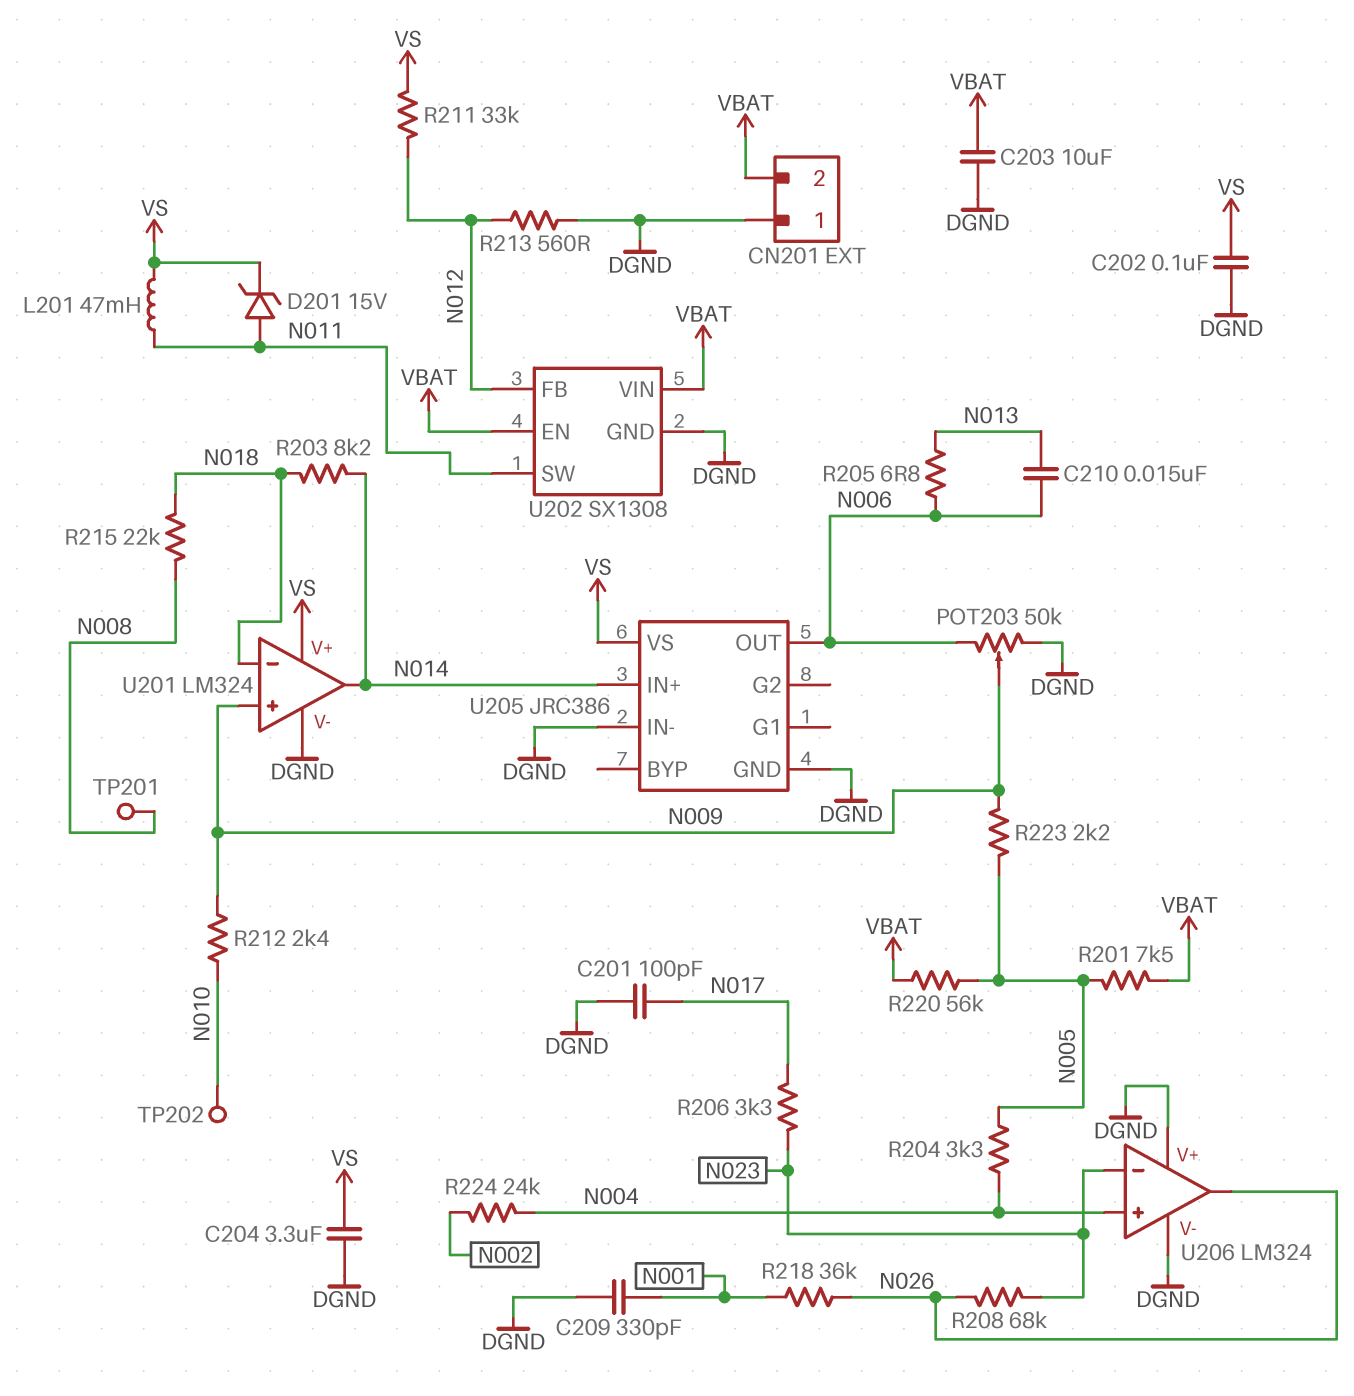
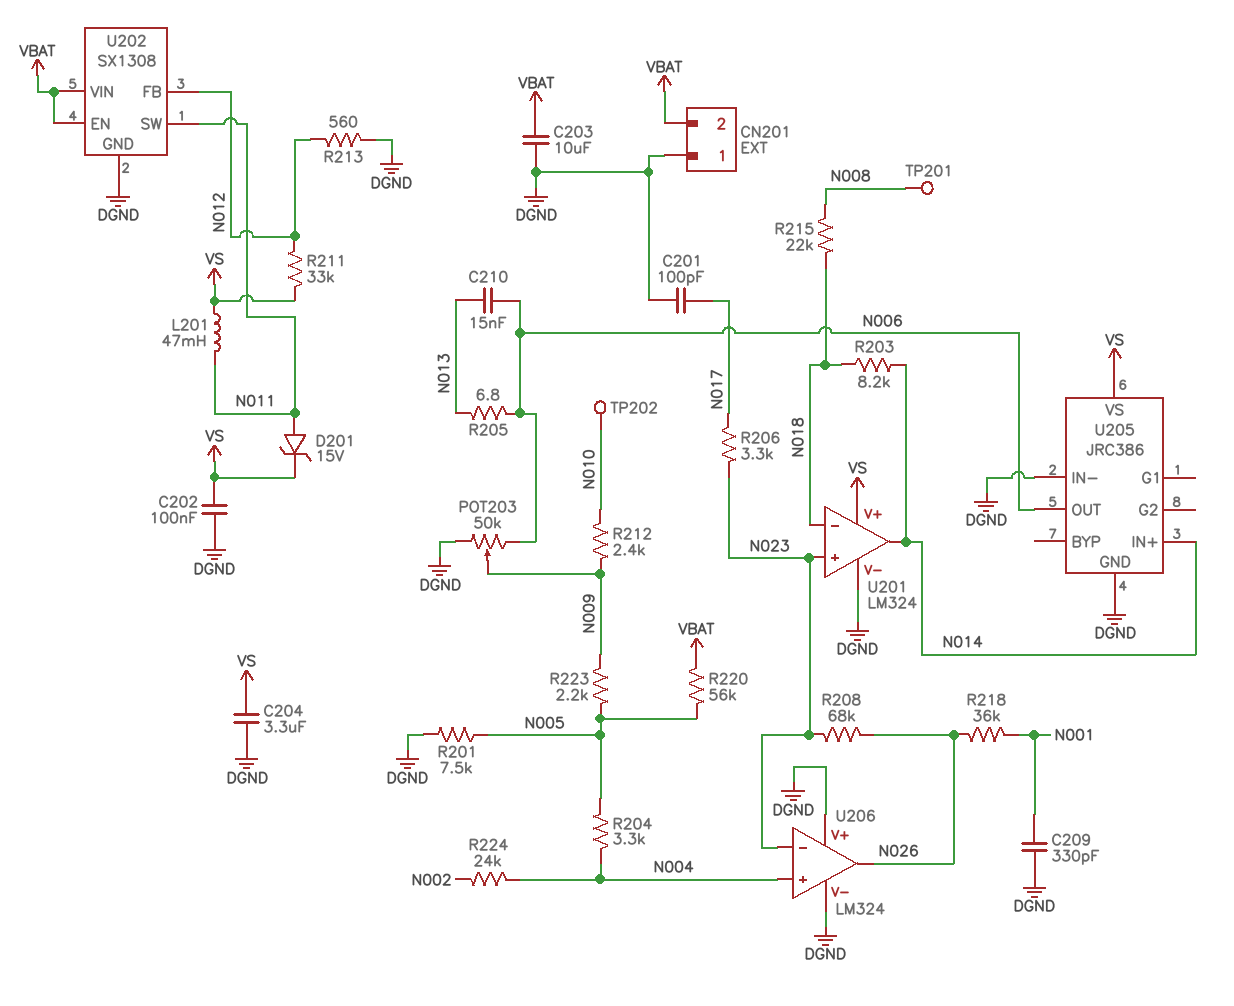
R201: 7.5k (N005, VBAT) -> 7.5k (DGND, N005)
U201 pin in+: N009 -> N023

